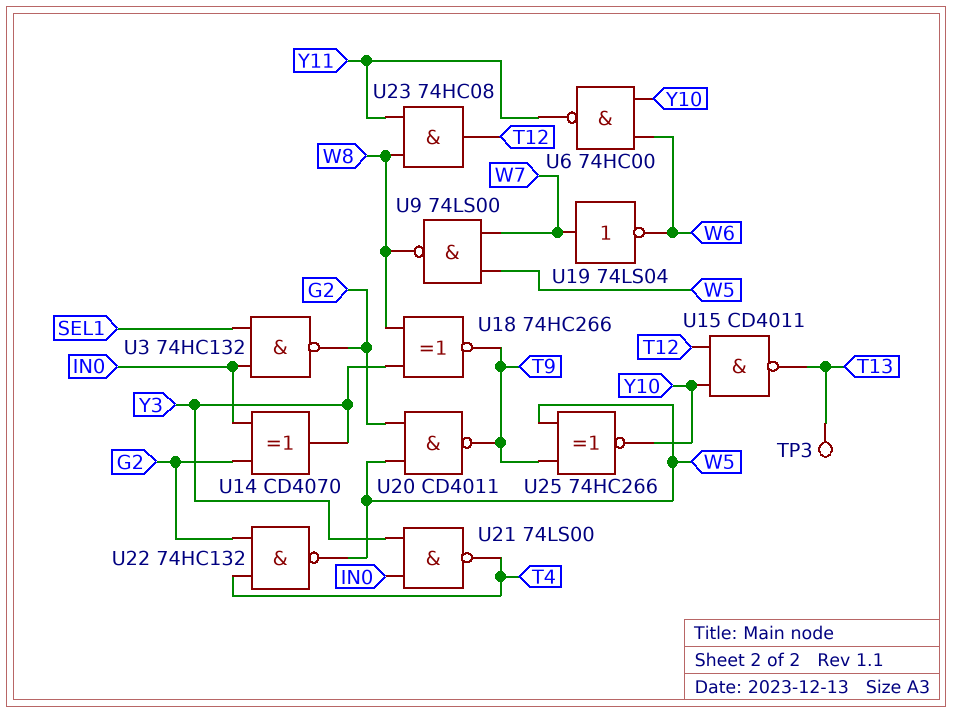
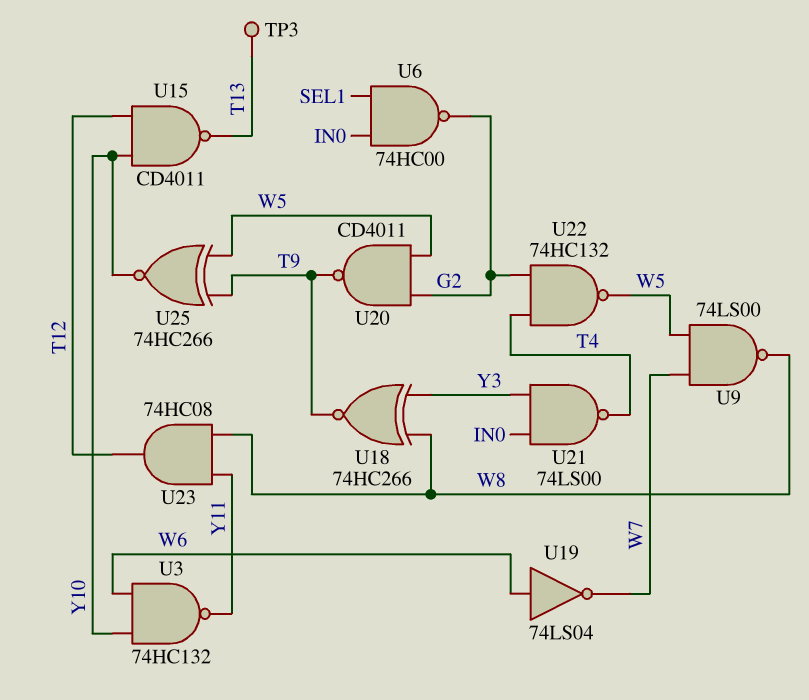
U3: NAND 74HC132 (in IN0, in SEL1, out G2) -> NAND 74HC132 (in W6, in Y10, out Y11)
U6: NAND 74HC00 (in W6, in Y10, out Y11) -> NAND 74HC00 (in IN0, in SEL1, out G2)
U14: XOR CD4070 (in G2, in IN0, out Y3) -> none
U19: NOT 74LS04 (in W7, out W6) -> NOT 74LS04 (in W6, out W7)

